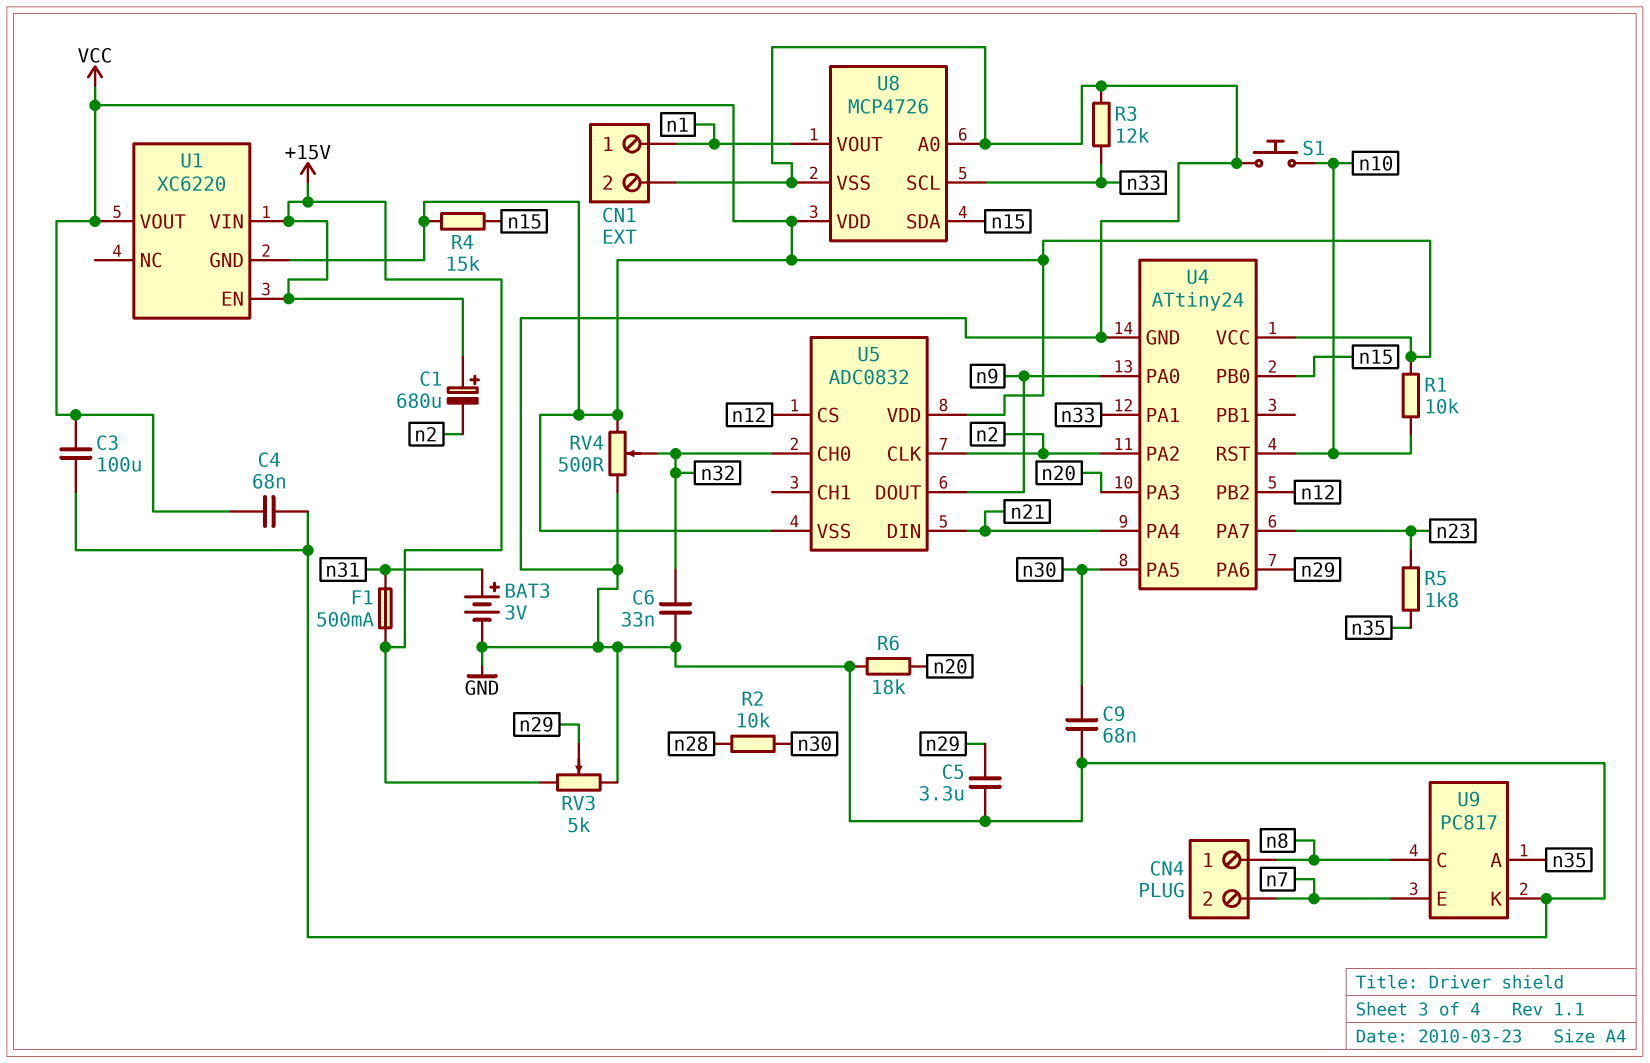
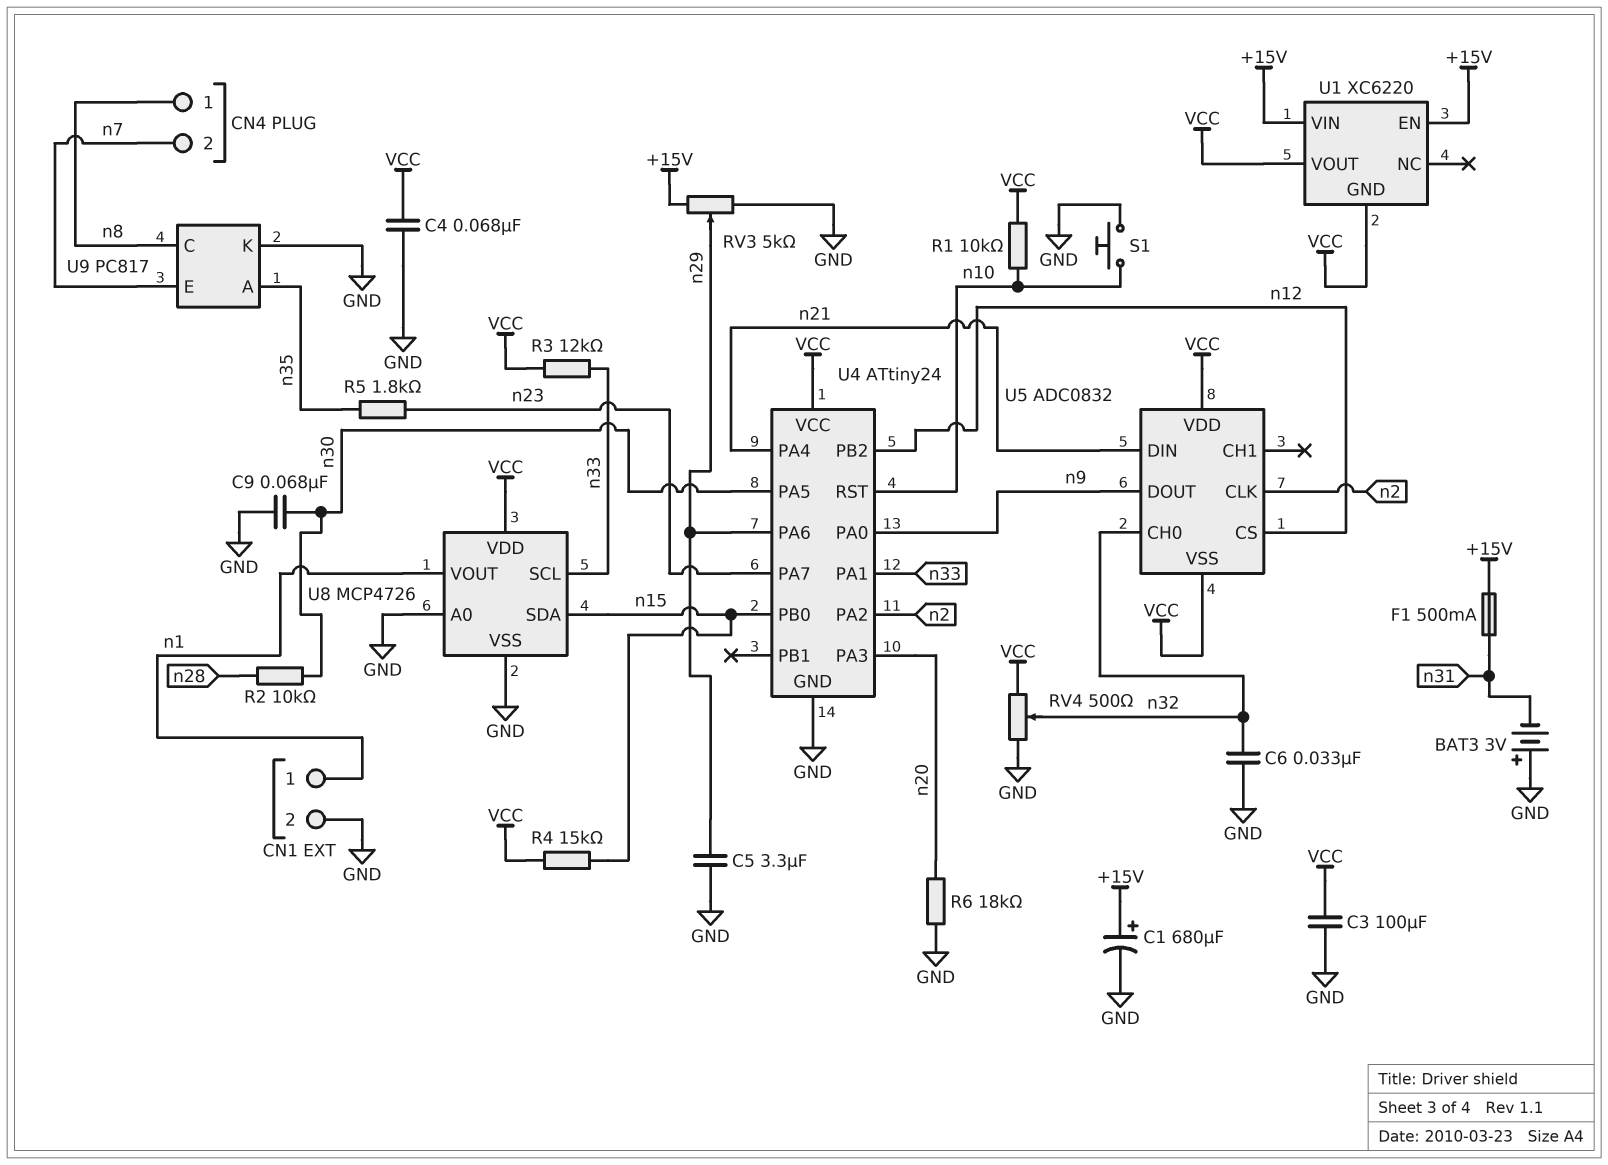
BAT3: 3V (plus n31, minus GND) -> 3V (plus GND, minus n31)
C1: 680uF (plus +15V, minus n2) -> 680uF (plus +15V, minus GND)
R3: 12k (GND, n33) -> 12k (VCC, n33)

